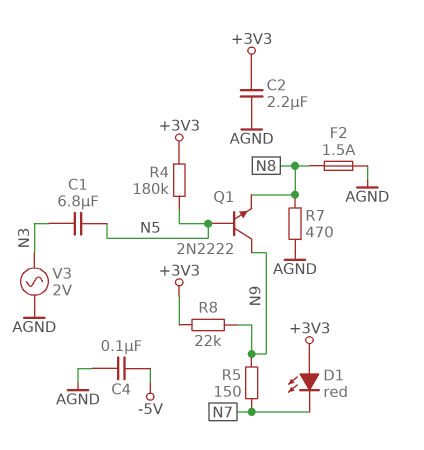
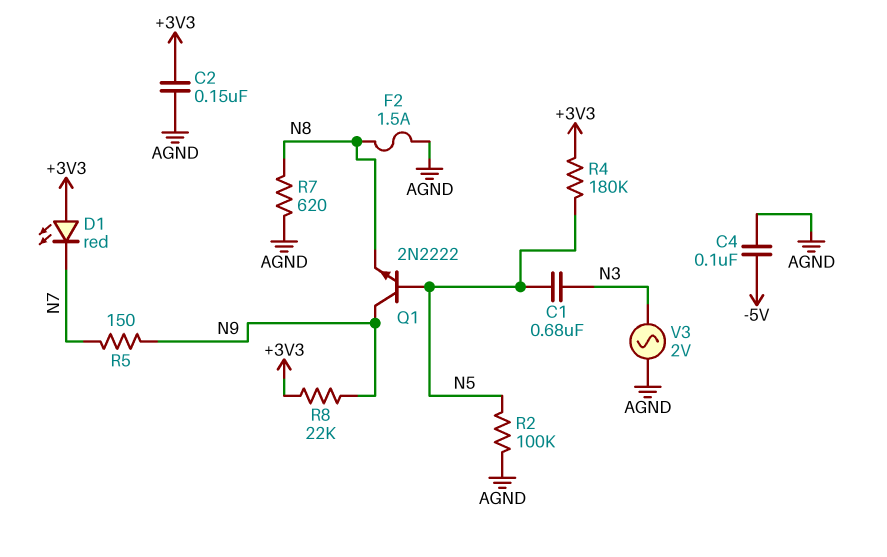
C1: 6.8uF (N3, N5) -> 680nF (N3, N5)
C2: 2.2uF (+3V3, AGND) -> 150nF (+3V3, AGND)
R2: none -> 100k (AGND, N5)
R7: 470 (AGND, N8) -> 620 (AGND, N8)

